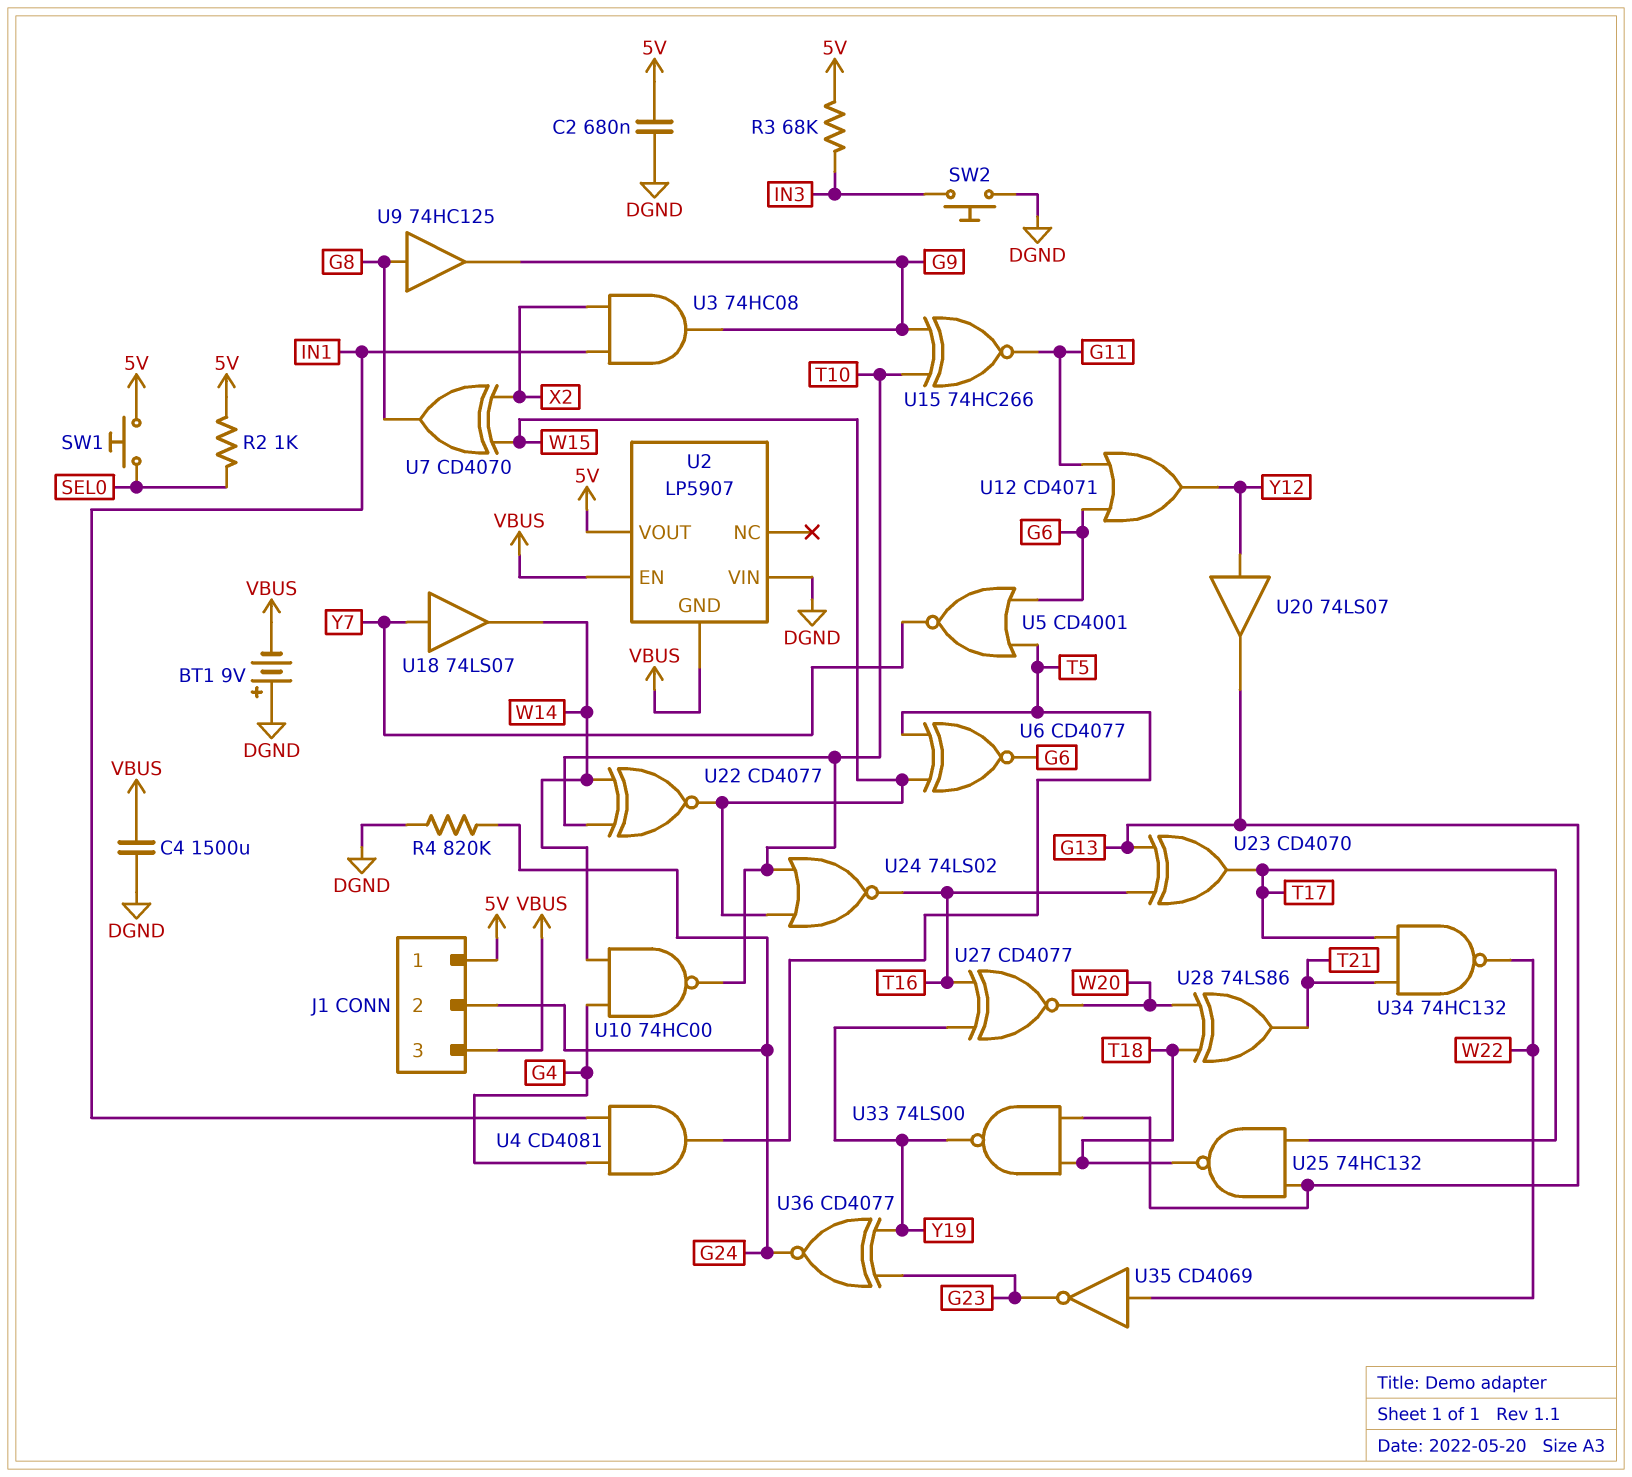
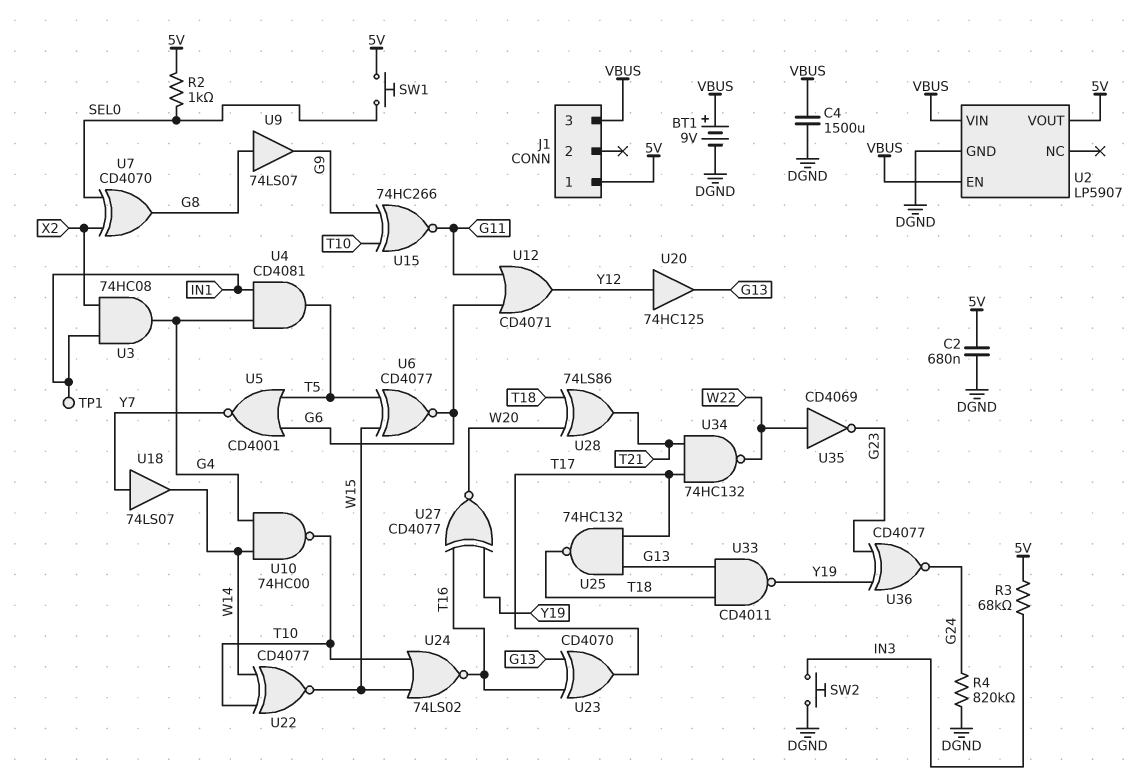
BT1: 9V (plus DGND, minus VBUS) -> 9V (plus VBUS, minus DGND)
J1 pin 2: G24 -> none
TP1: none -> test point (IN1)
U2 pin GND: VBUS -> DGND
U2 pin VIN: DGND -> VBUS
U3: AND 74HC08 (in IN1, in X2, out G9) -> AND 74HC08 (in IN1, in X2, out G4)
U7: XOR CD4070 (in W15, in X2, out G8) -> XOR CD4070 (in SEL0, in X2, out G8)
U9: buffer 74HC125 (in G8, out G9) -> buffer 74LS07 (in G8, out G9)
U20: buffer 74LS07 (in Y12, out G13) -> buffer 74HC125 (in Y12, out G13)
U33: NAND 74LS00 (in G13, in T18, out Y19) -> NAND CD4011 (in G13, in T18, out Y19)

